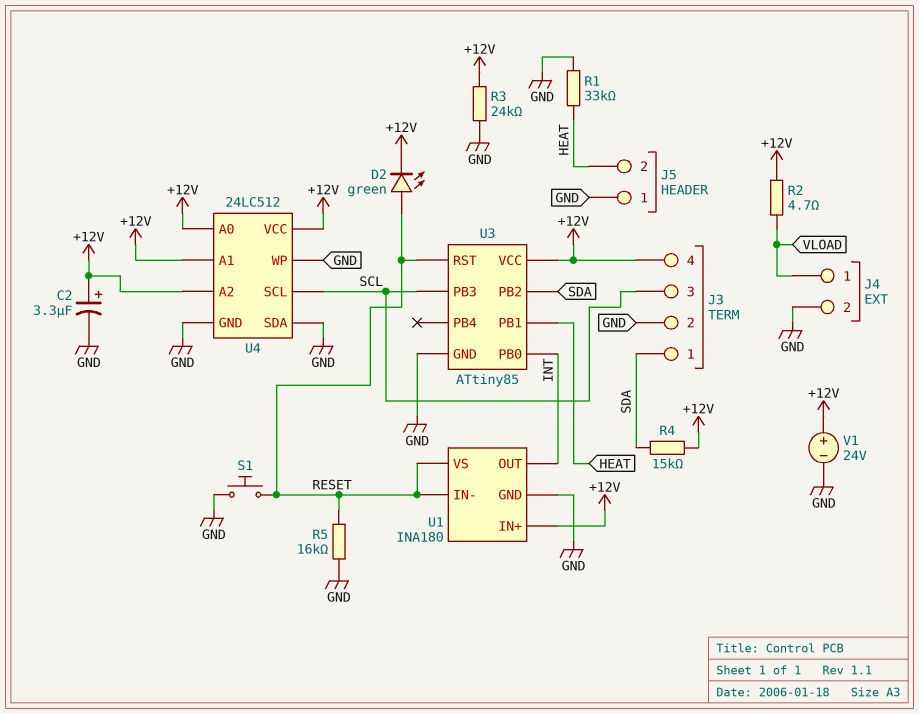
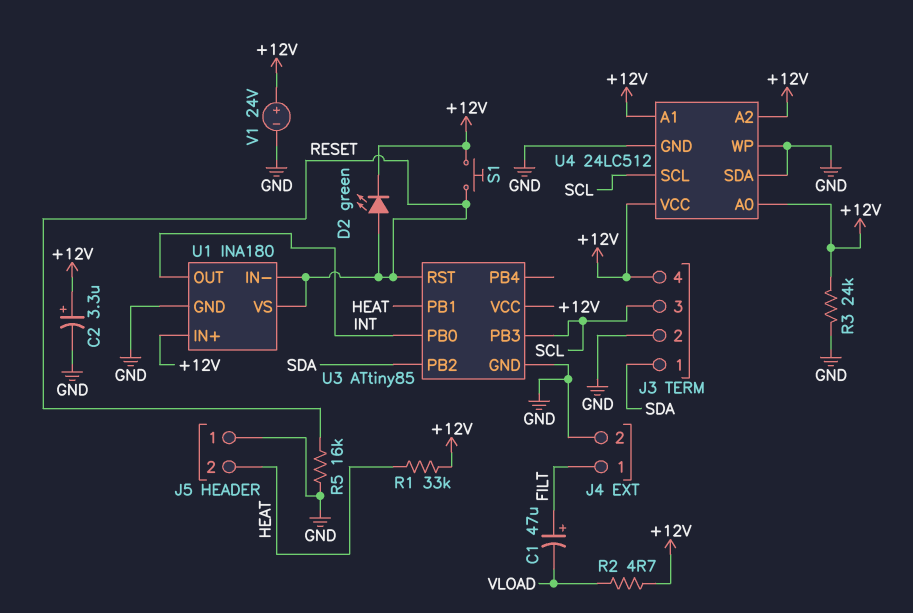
C1: none -> 47uF (plus FILT, minus VLOAD)
J4 pin 1: VLOAD -> FILT
R1: 33k (GND, HEAT) -> 33k (+12V, HEAT)
R4: 15k (+12V, SDA) -> none
S1: button (GND, RESET) -> button (+12V, RESET)

